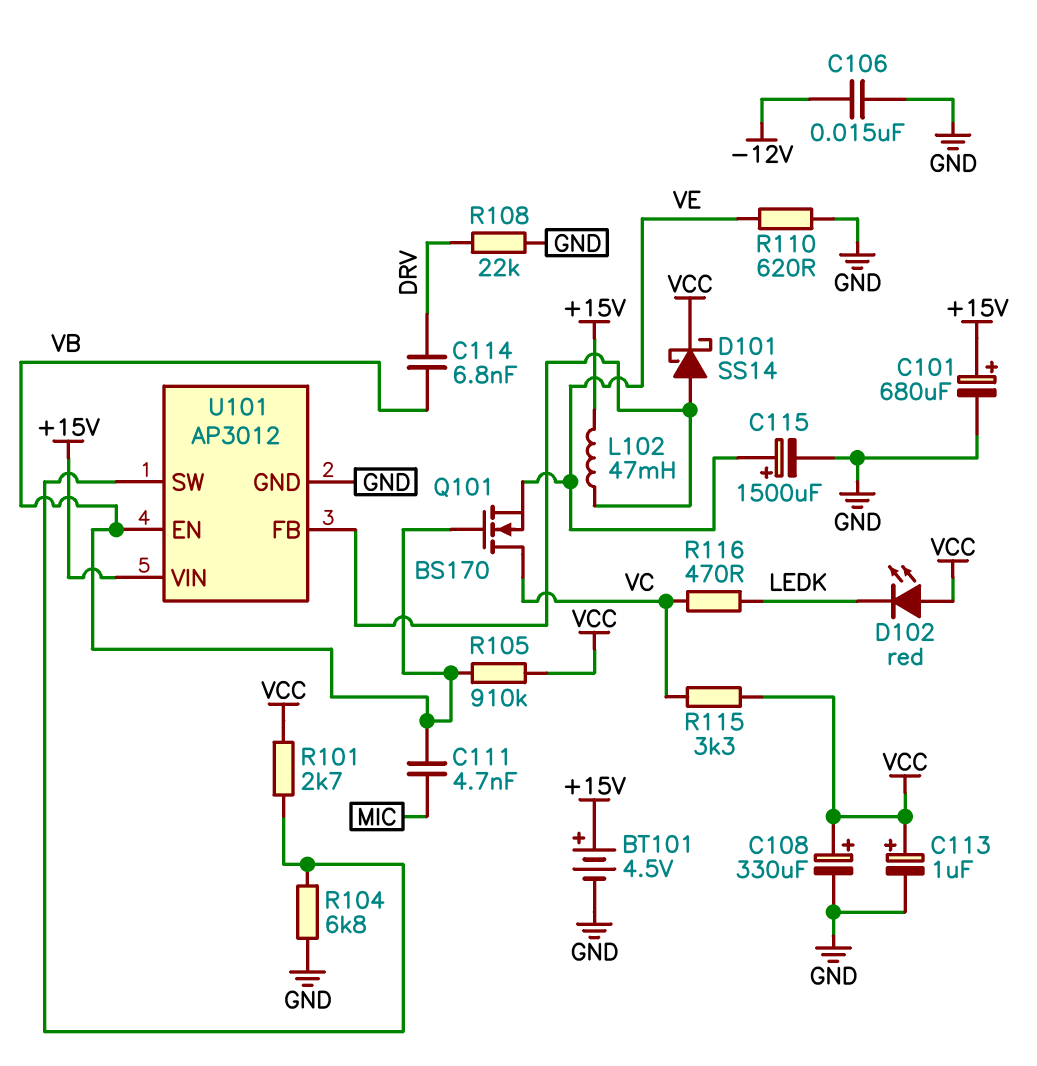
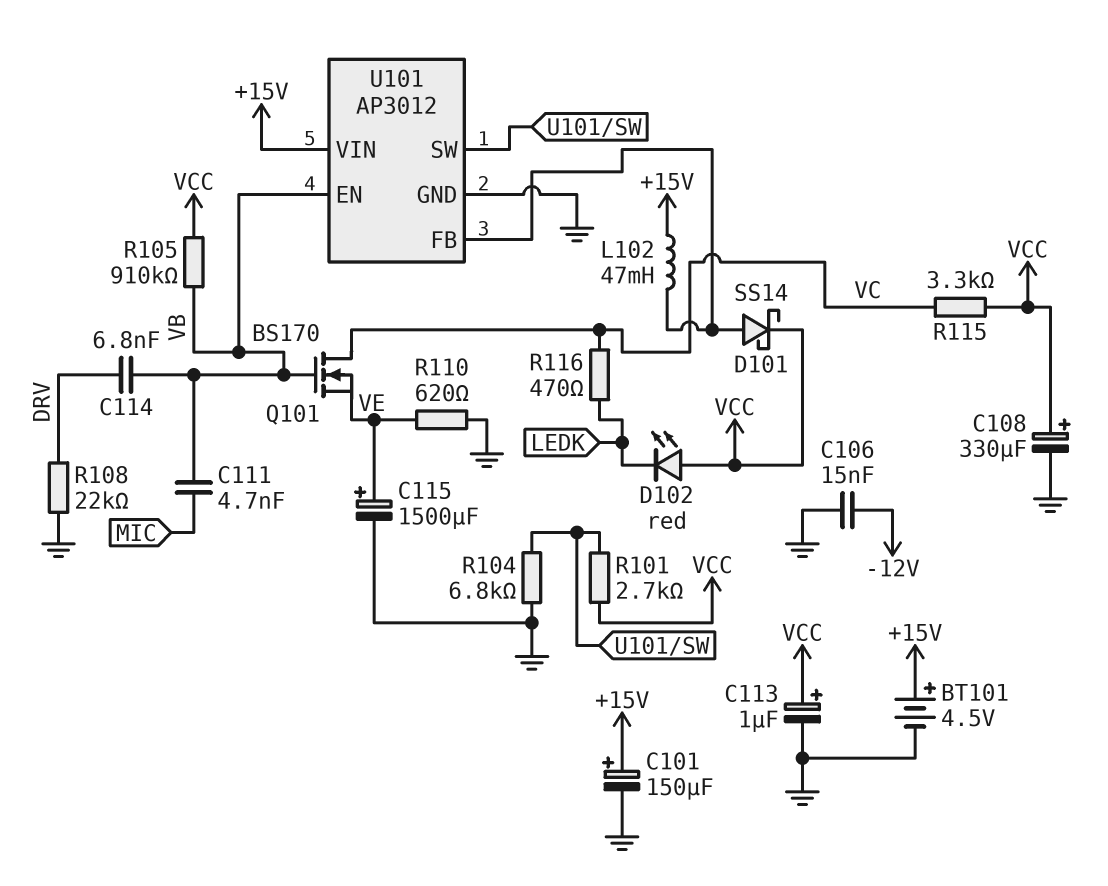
C101: 680uF (plus +15V, minus GND) -> 150uF (plus +15V, minus GND)

